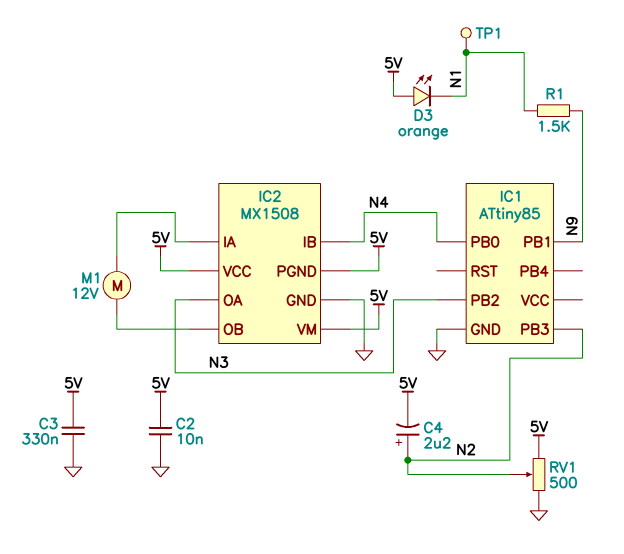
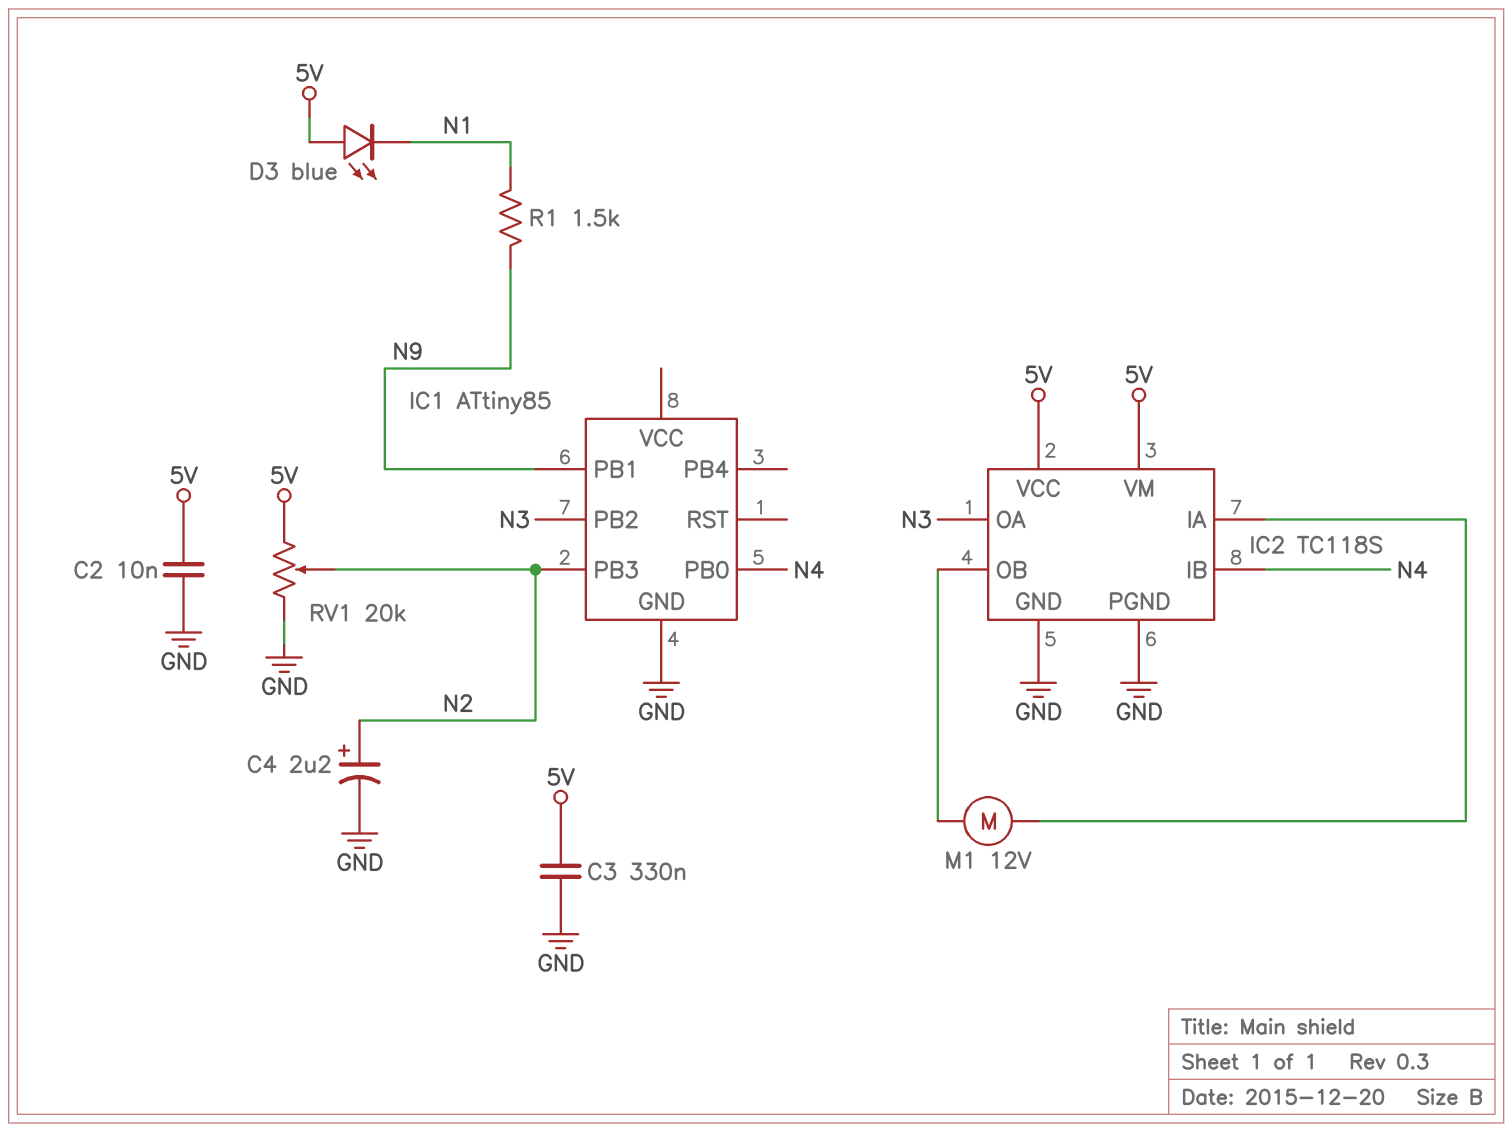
C4: 2.2uF (plus N2, minus 5V) -> 2.2uF (plus N2, minus GND)
D3: LED orange (A 5V, K N1) -> LED blue (A 5V, K N1)
IC2: MX1508 -> TC118S
IC2 pin PGND: 5V -> GND
RV1: 500 (5V, GND, wiper N2) -> 20k (5V, GND, wiper N2)
TP1: test point (N1) -> none

